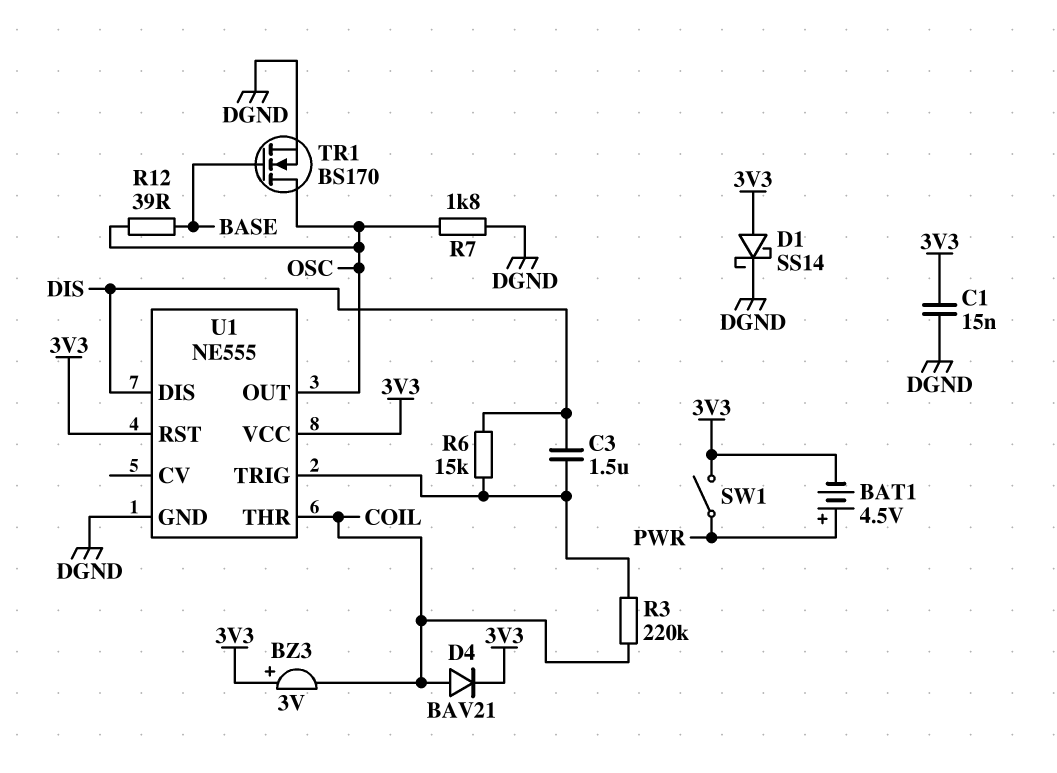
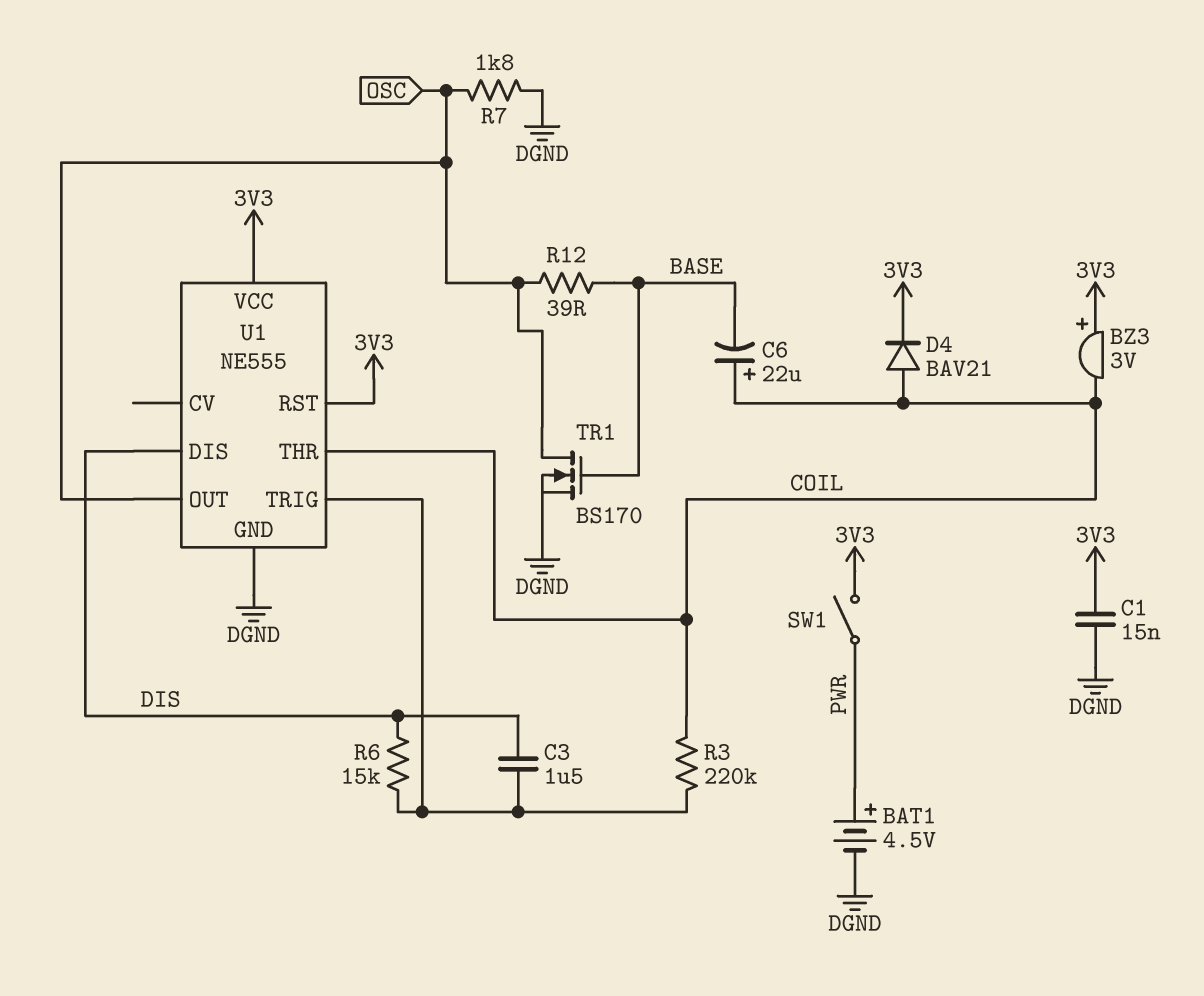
BAT1: 4.5V (plus PWR, minus 3V3) -> 4.5V (plus PWR, minus DGND)
C6: none -> 22uF (plus COIL, minus BASE)
D1: schottky SS14 (A 3V3, K DGND) -> none

